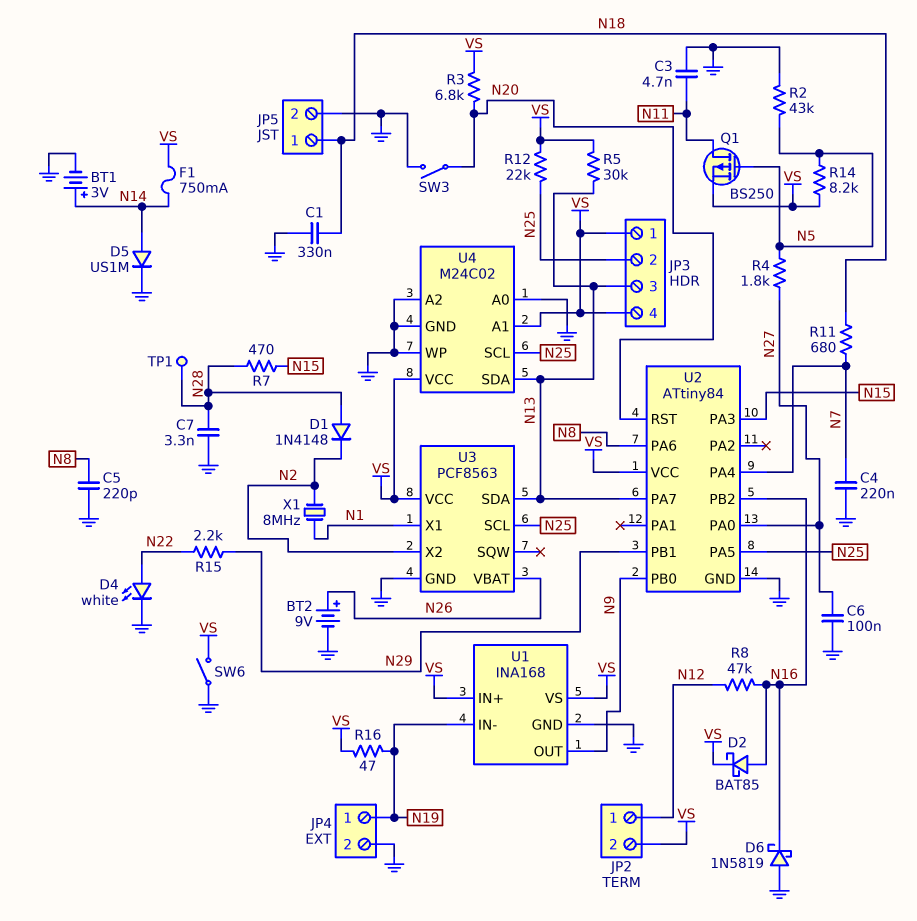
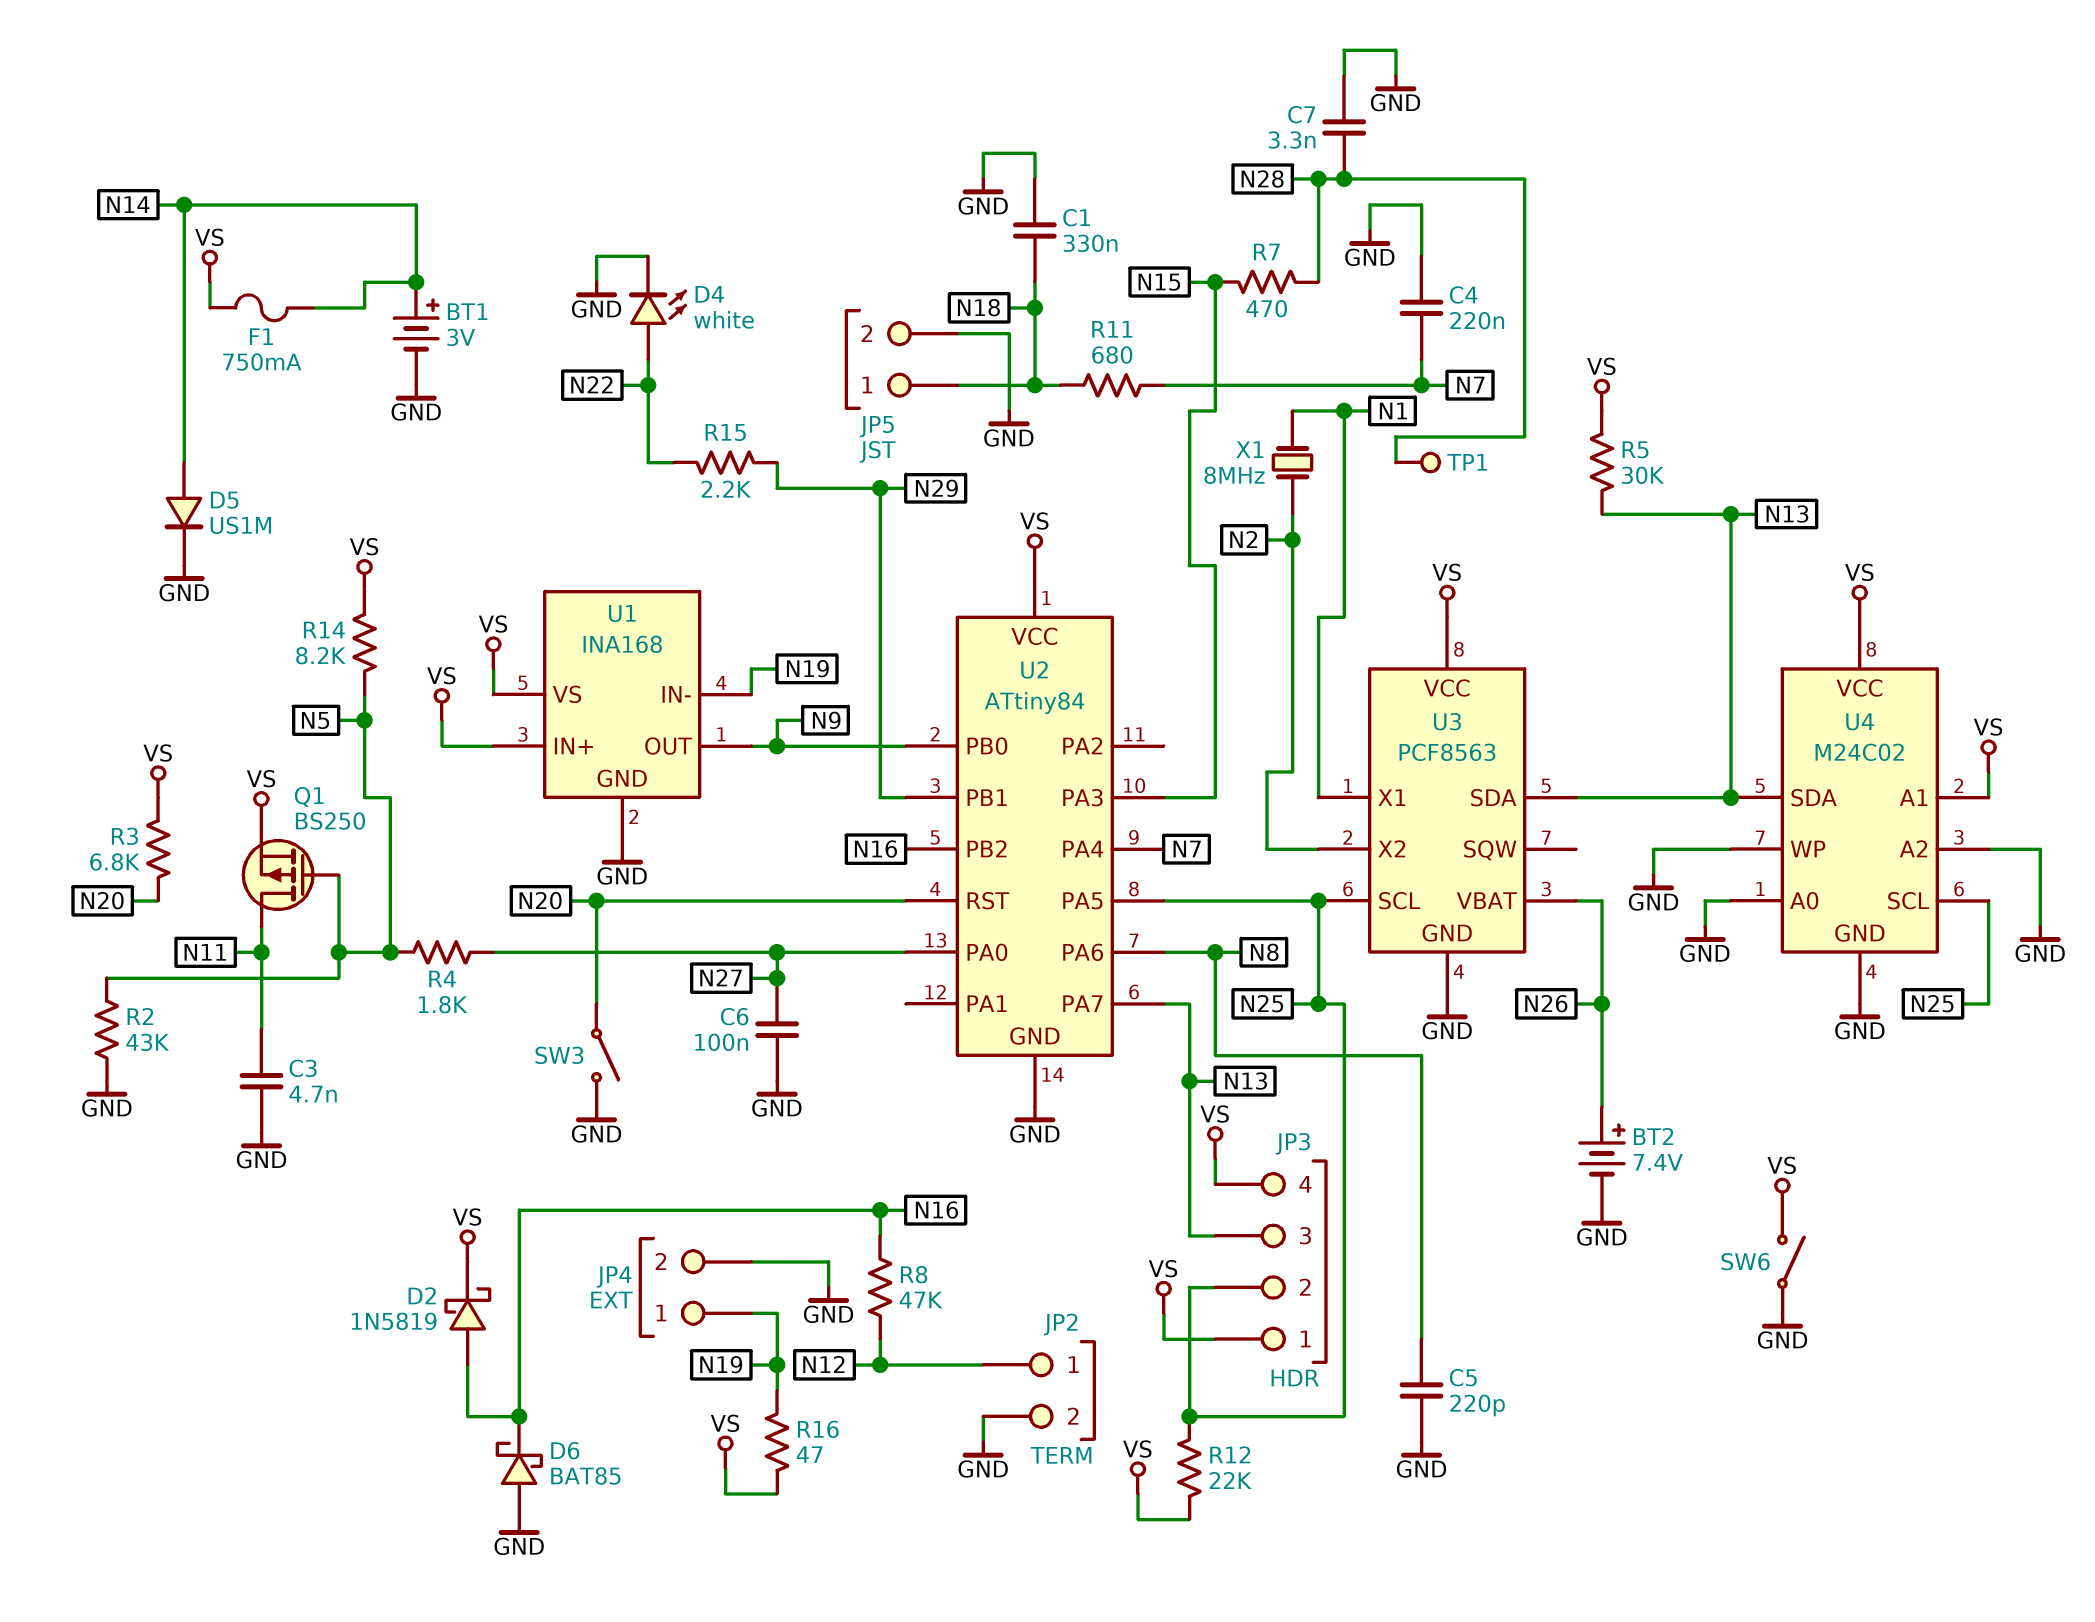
BT2: 9V (plus N26, minus GND) -> 7.4V (plus N26, minus GND)
D1: diode 1N4148 (A N28, K N2) -> none
D2: schottky BAT85 (A N16, K VS) -> schottky 1N5819 (A N16, K VS)
D6: schottky 1N5819 (A GND, K N16) -> schottky BAT85 (A GND, K N16)
JP2 pin 2: VS -> GND

